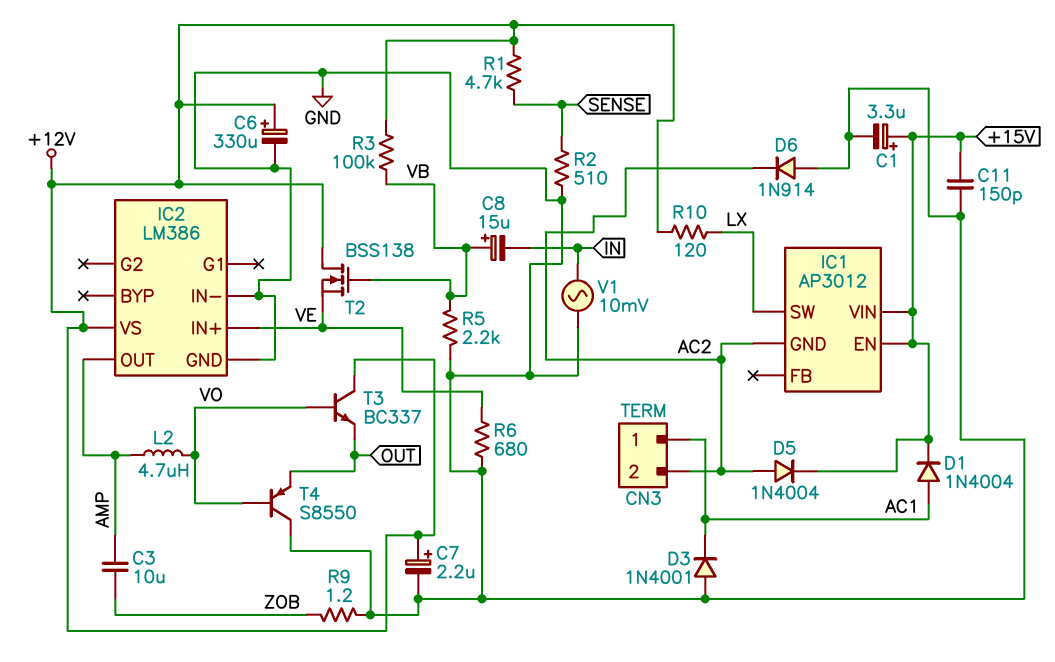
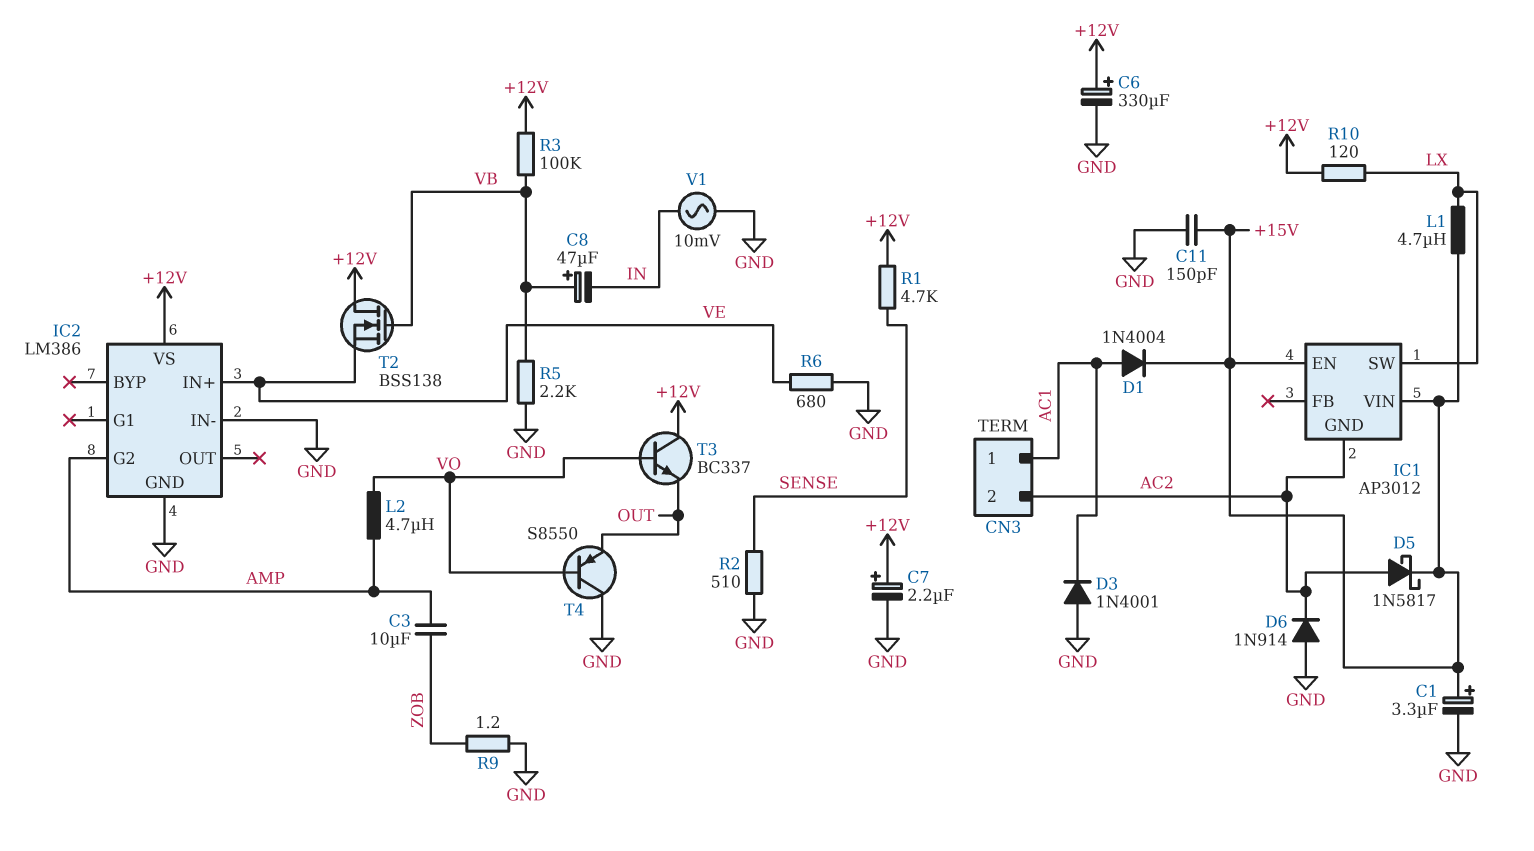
C8: 15uF (plus VB, minus IN) -> 47uF (plus VB, minus IN)
D5: diode 1N4004 (A AC2, K +15V) -> schottky 1N5817 (A AC2, K +15V)
IC2 pin G2: none -> AMP
IC2 pin OUT: AMP -> none
L1: none -> 4.7uH (+15V, LX)

